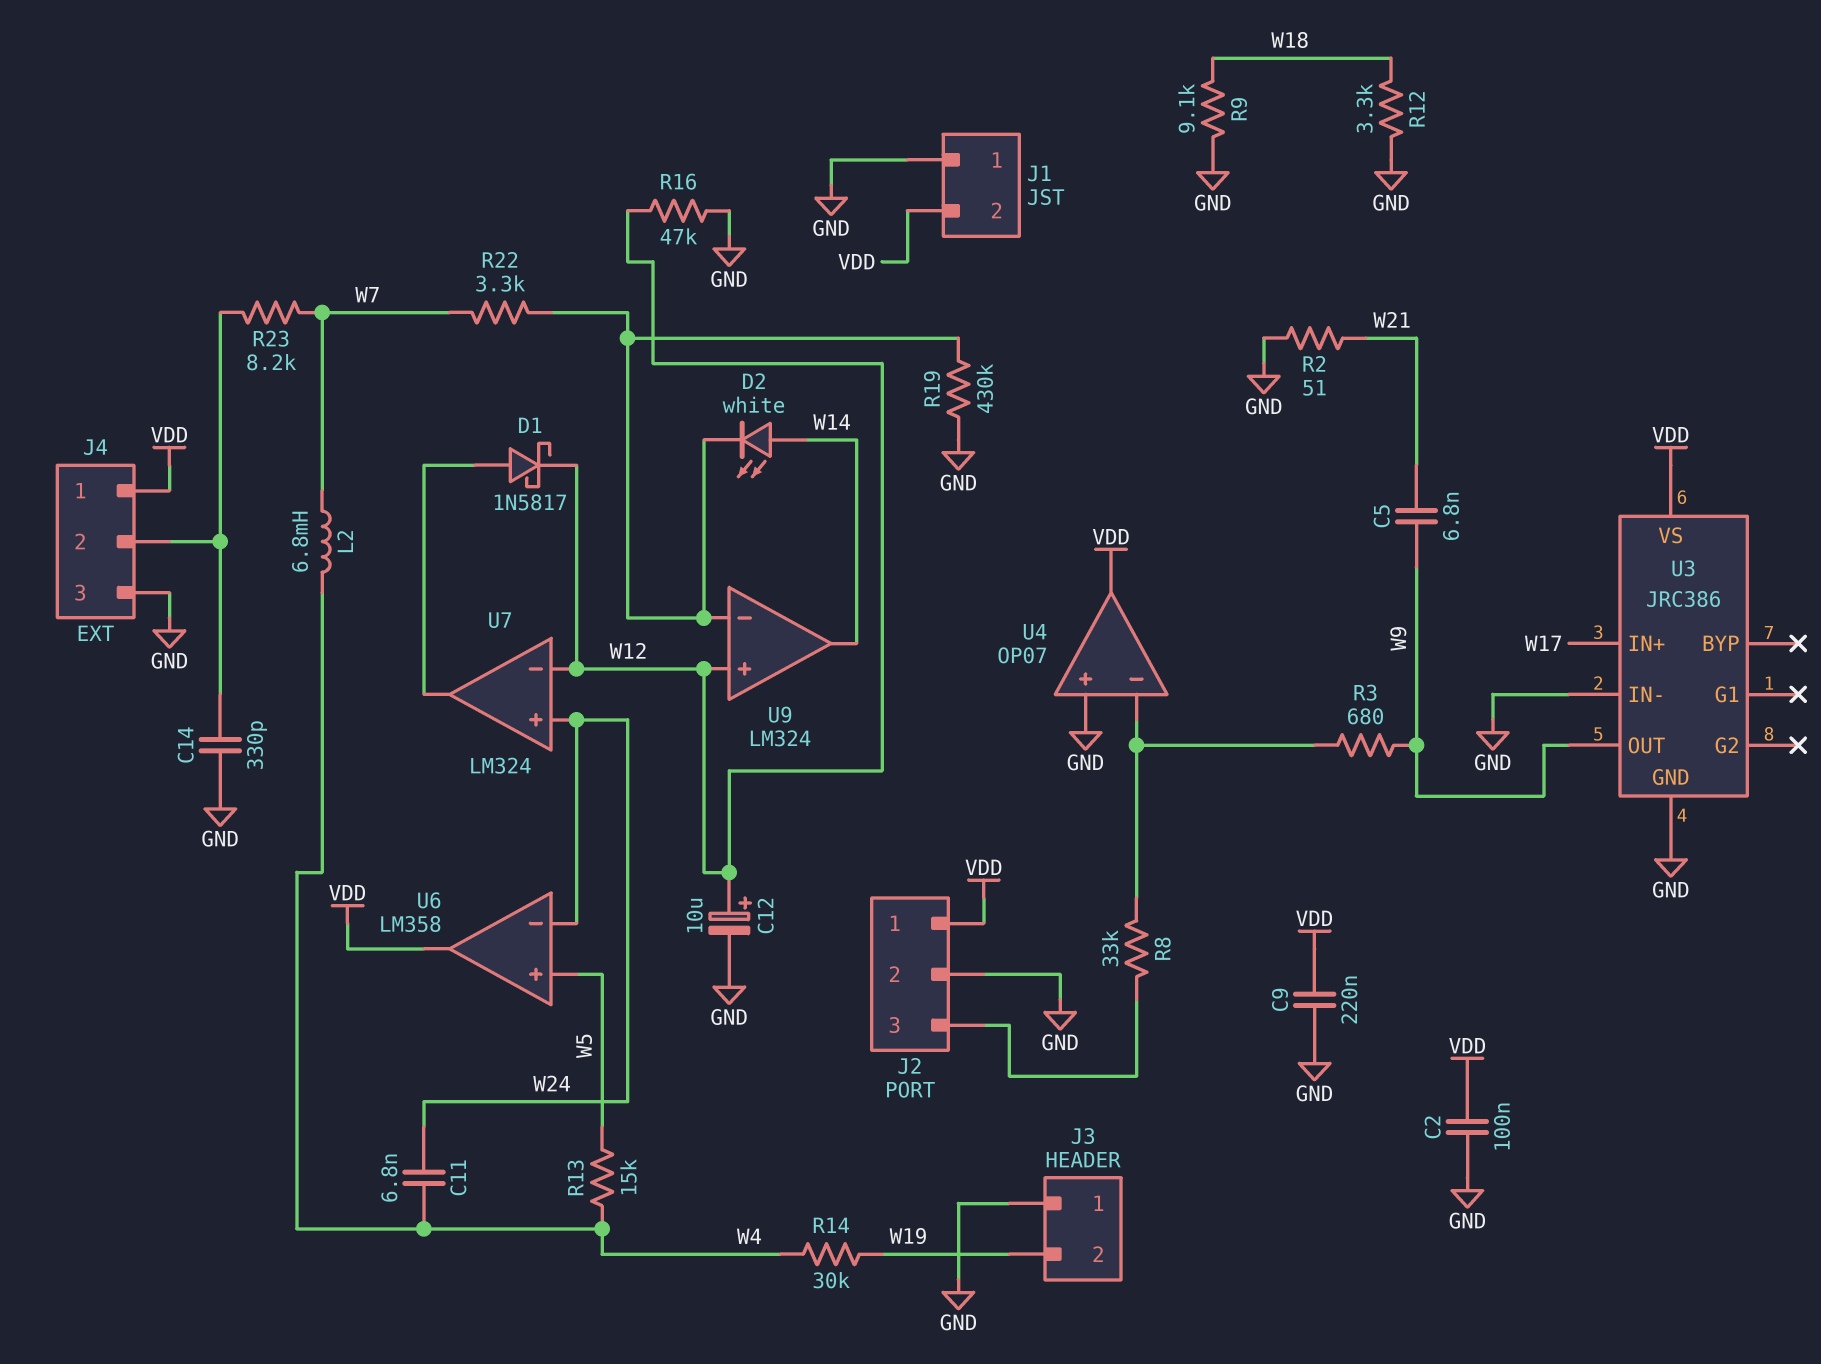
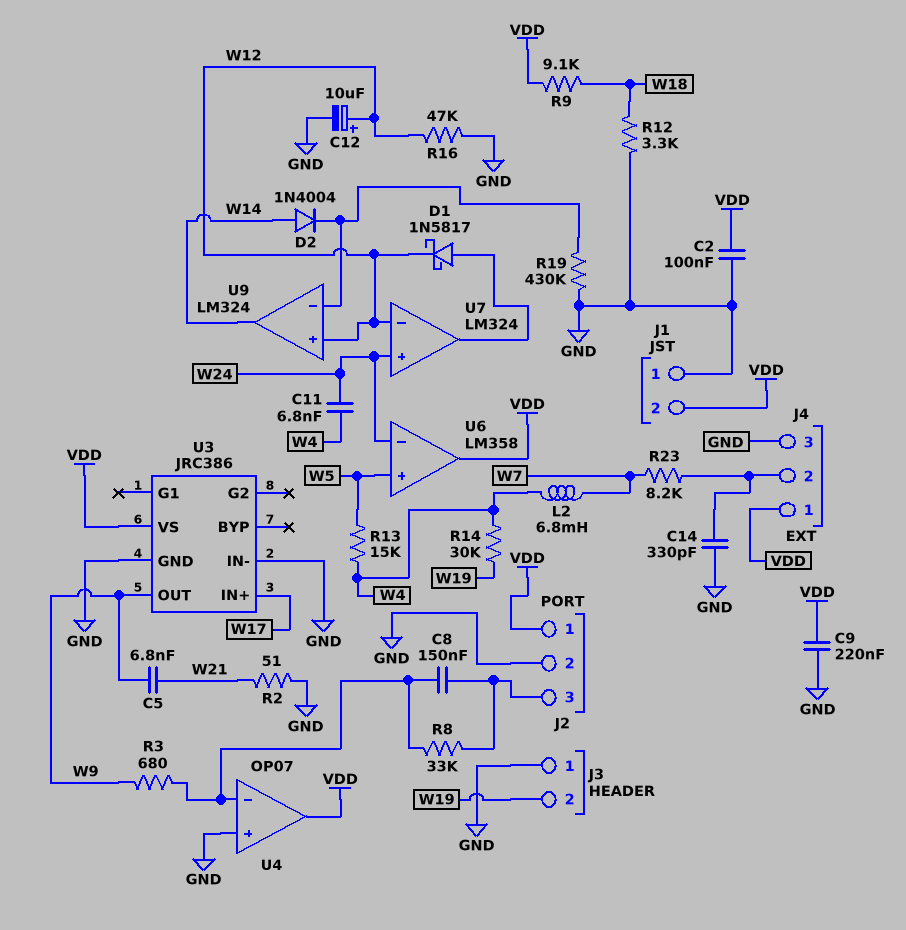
C8: none -> 150nF (J2/3, U4/in-)
D2: LED white (A W14, K U9/in-) -> diode 1N4004 (A W14, K U9/in-)
R9: 9.1k (GND, W18) -> 9.1k (VDD, W18)
R22: 3.3k (U9/in-, W7) -> none

